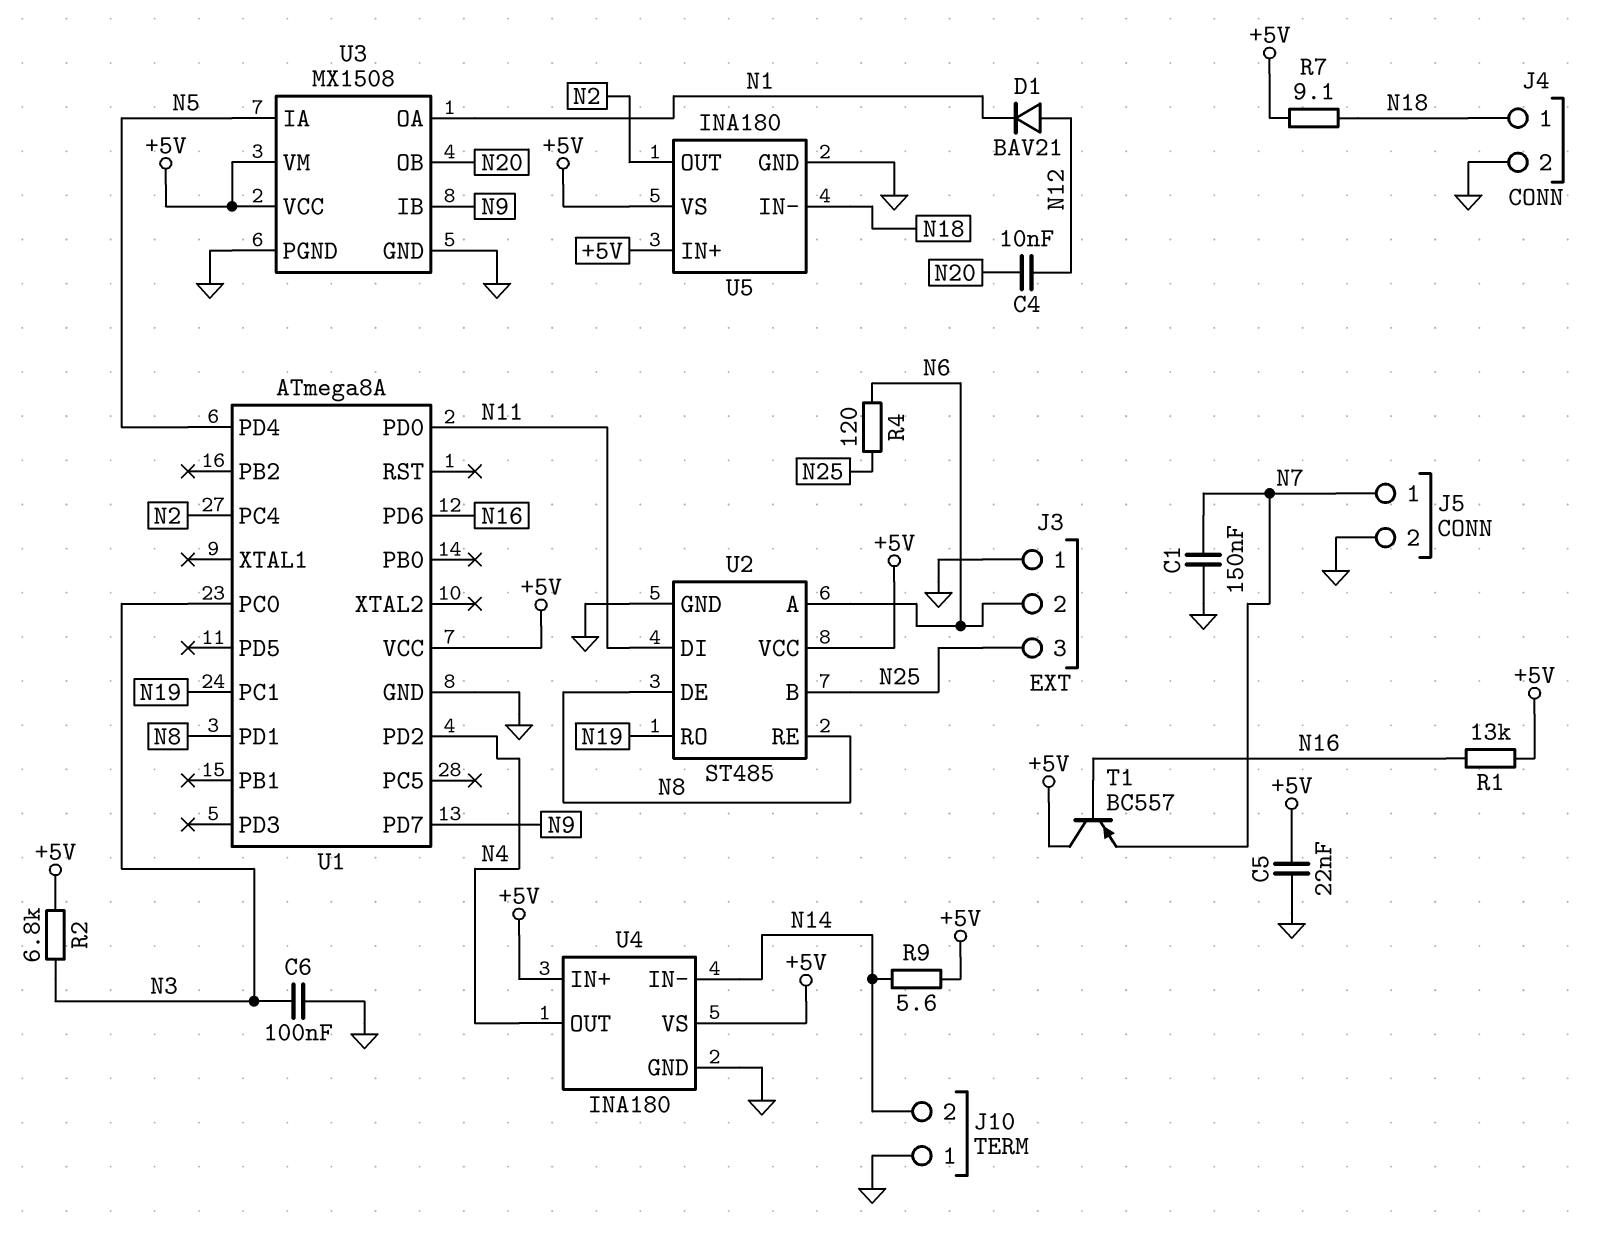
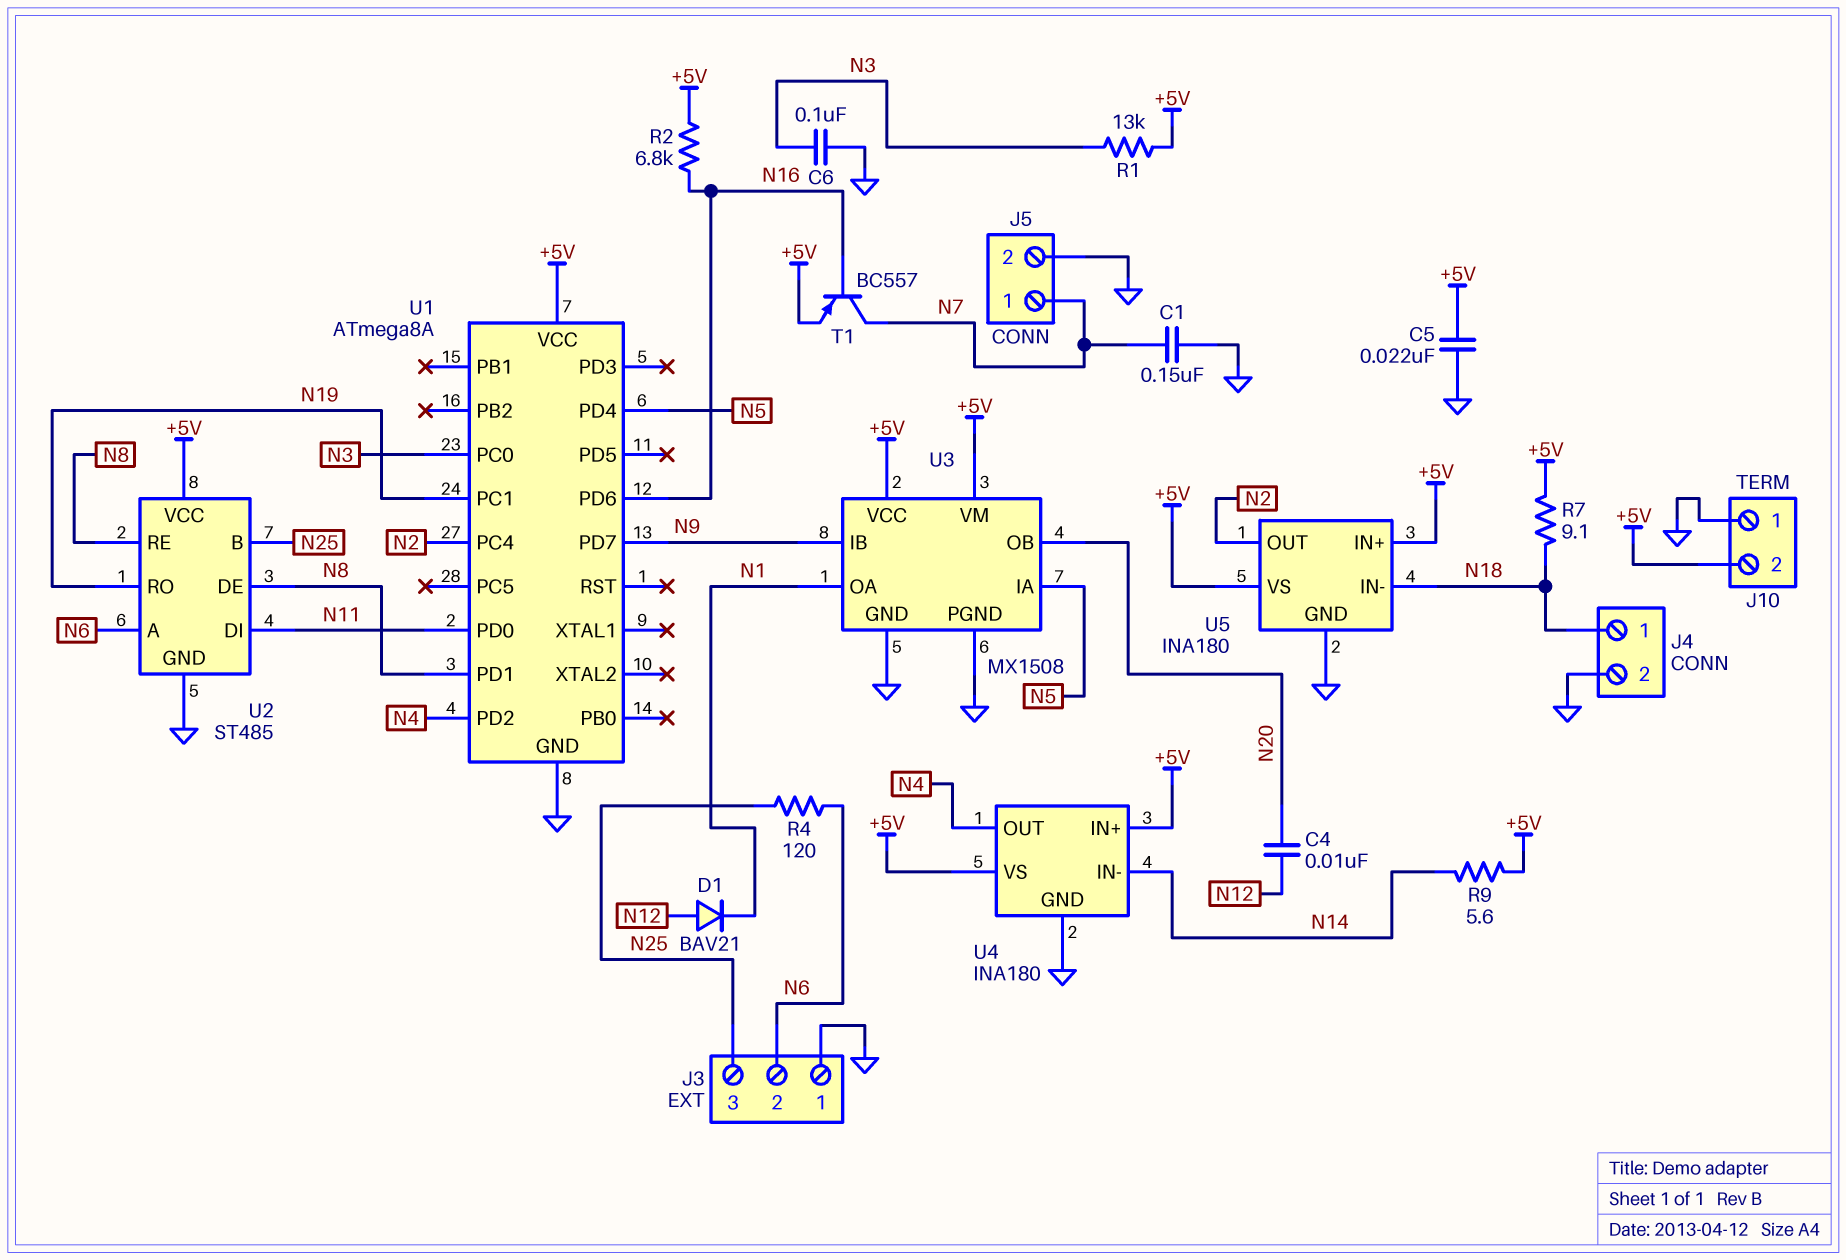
J10 pin 2: N14 -> +5V
R1: 13k (+5V, N16) -> 13k (+5V, N3)
R2: 6.8k (+5V, N3) -> 6.8k (+5V, N16)
T1: PNP BC557 (B N16, C +5V, E N7) -> PNP BC557 (B N16, C N7, E +5V)

